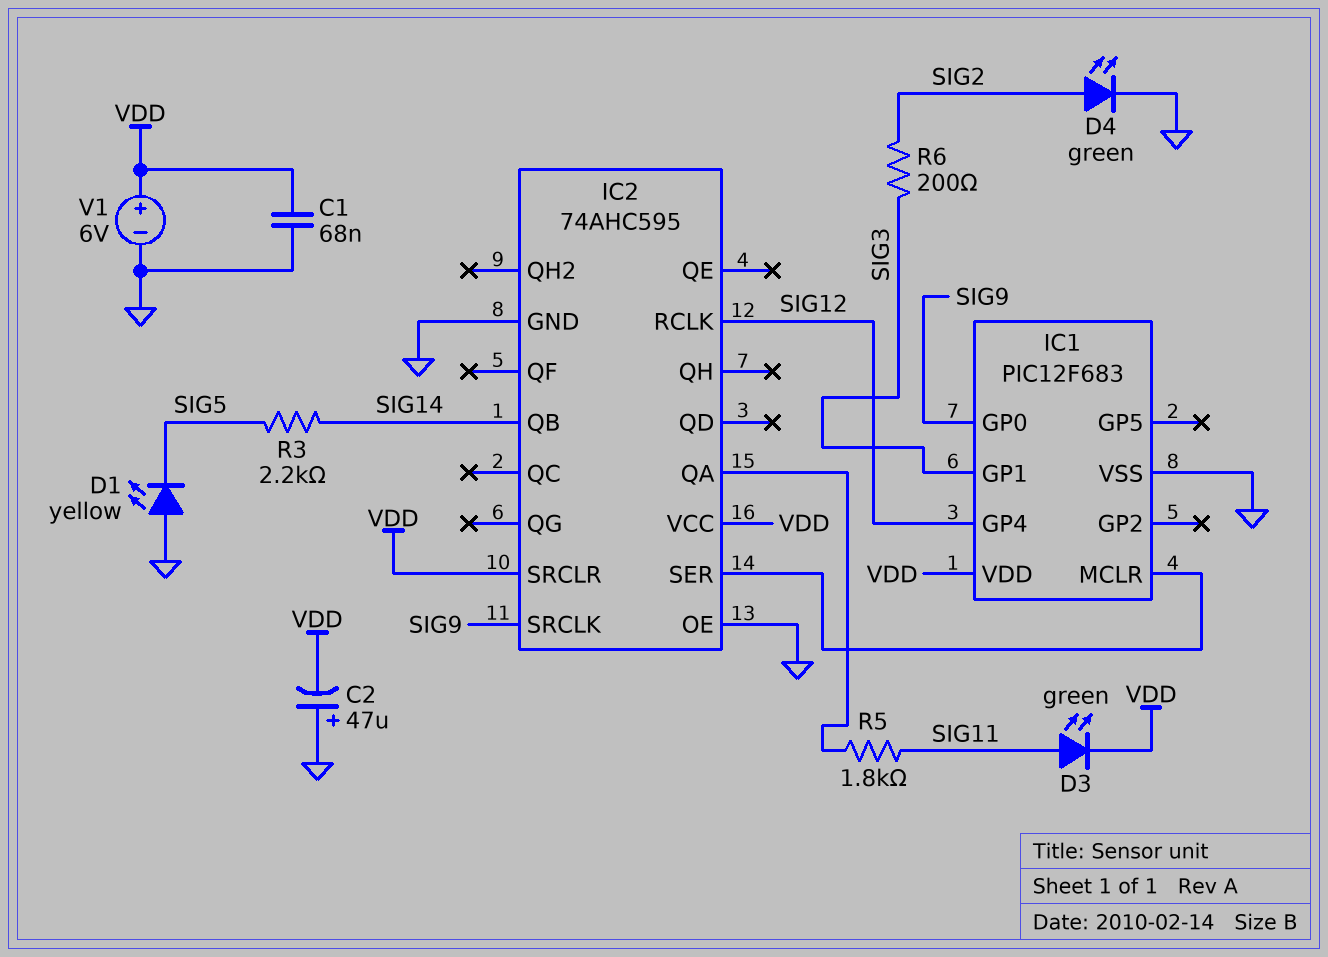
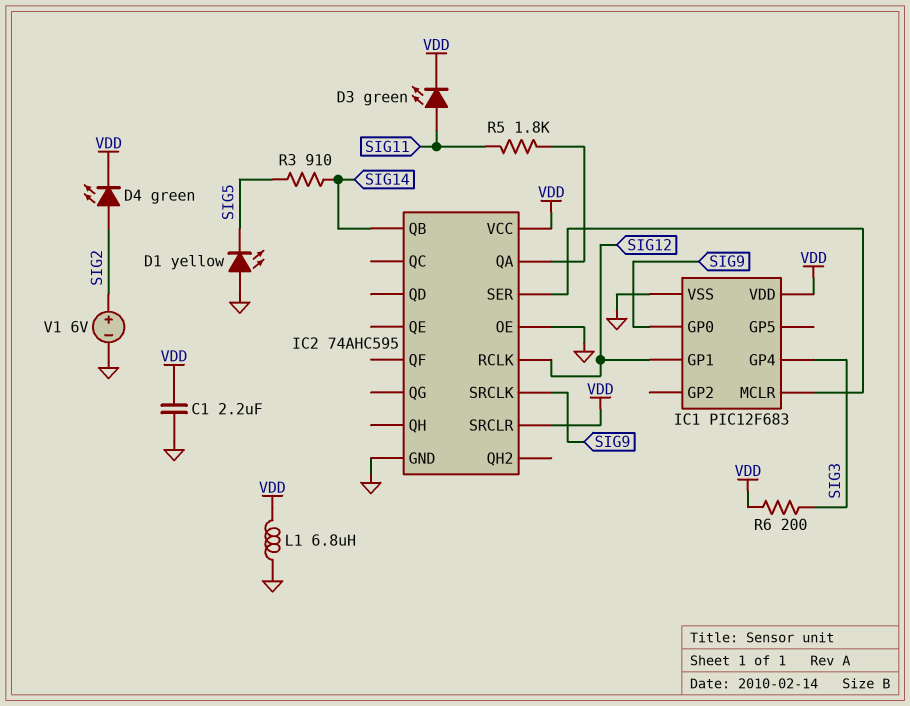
C1: 68nF (GND, VDD) -> 2.2uF (GND, VDD)
C2: 47uF (plus GND, minus VDD) -> none
D4: LED green (A SIG2, K GND) -> LED green (A SIG2, K VDD)
IC1 pin GP1: SIG3 -> SIG12
IC1 pin GP4: SIG12 -> SIG3
L1: none -> 6.8uH (GND, VDD)
R3: 2.2k (SIG5, SIG14) -> 910 (SIG5, SIG14)
R6: 200 (SIG2, SIG3) -> 200 (SIG3, VDD)
V1: 6V (plus VDD, minus GND) -> 6V (plus SIG2, minus GND)

